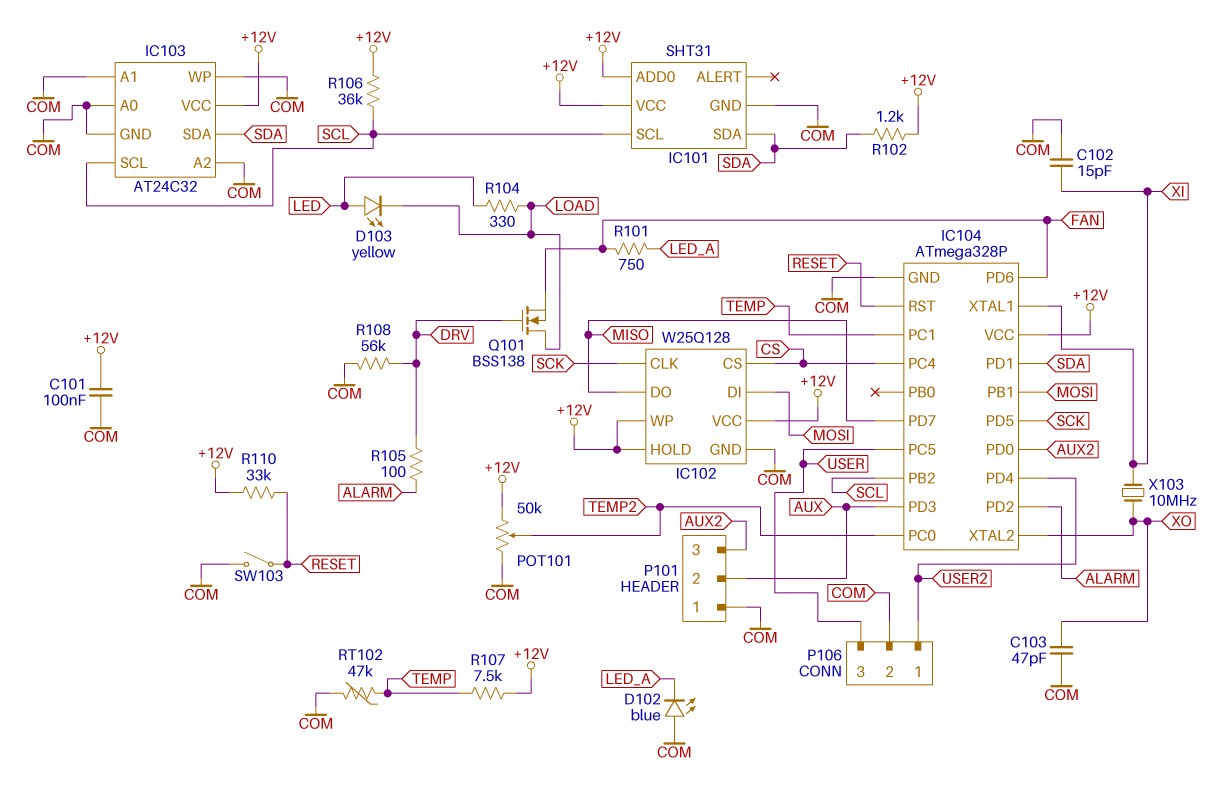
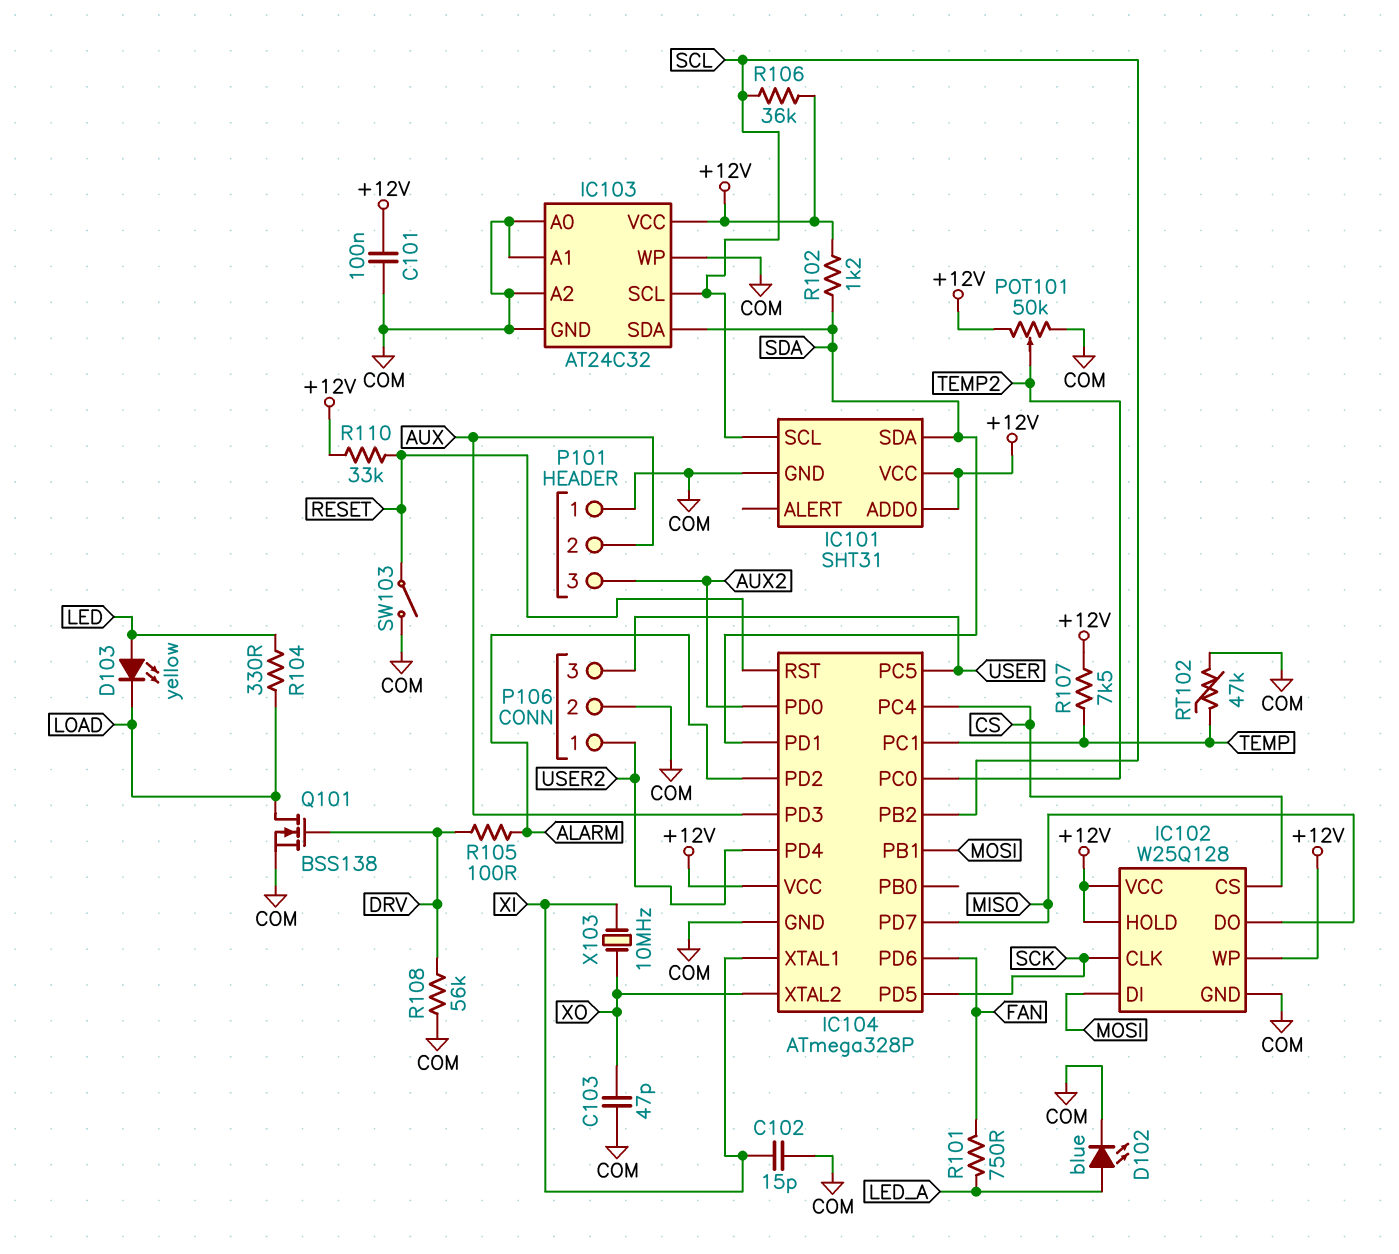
D102: LED blue (A COM, K LED_A) -> LED blue (A LED_A, K COM)
Q101: NMOS BSS138 (G DRV, D LOAD, S FAN) -> NMOS BSS138 (G DRV, D LOAD, S COM)

